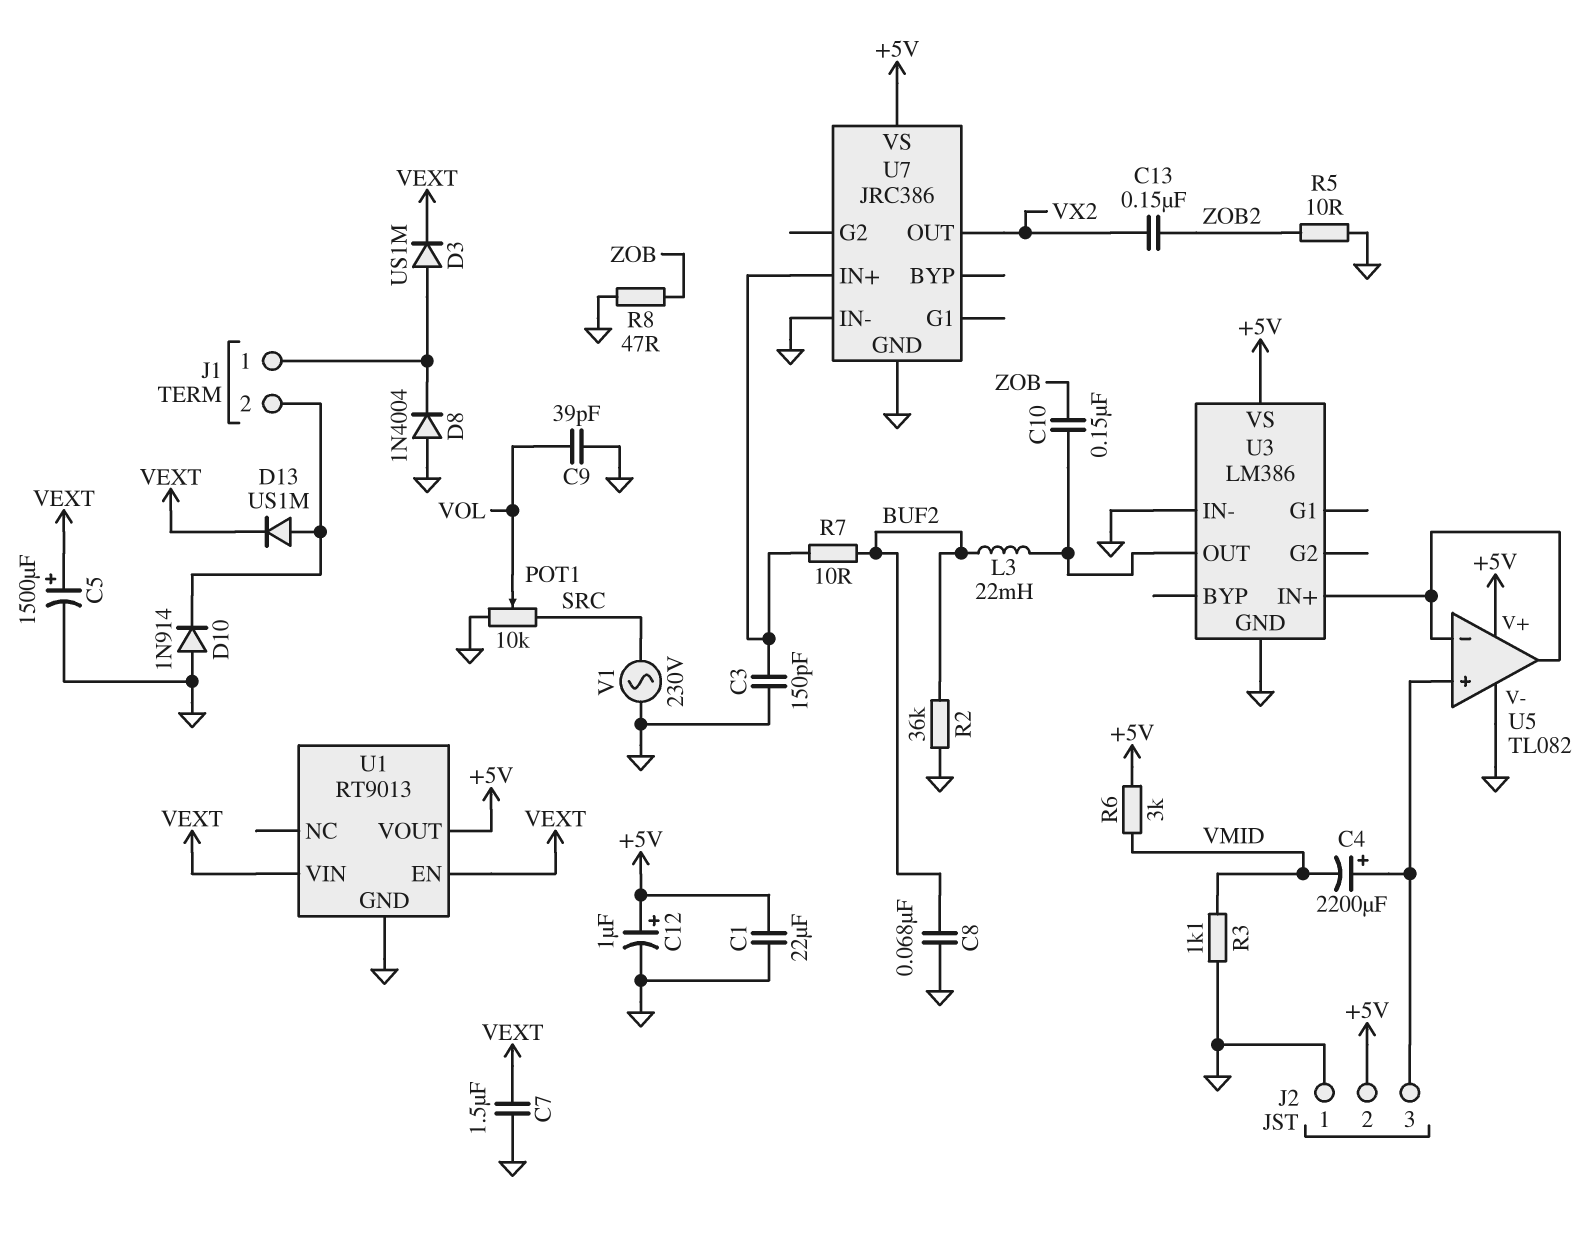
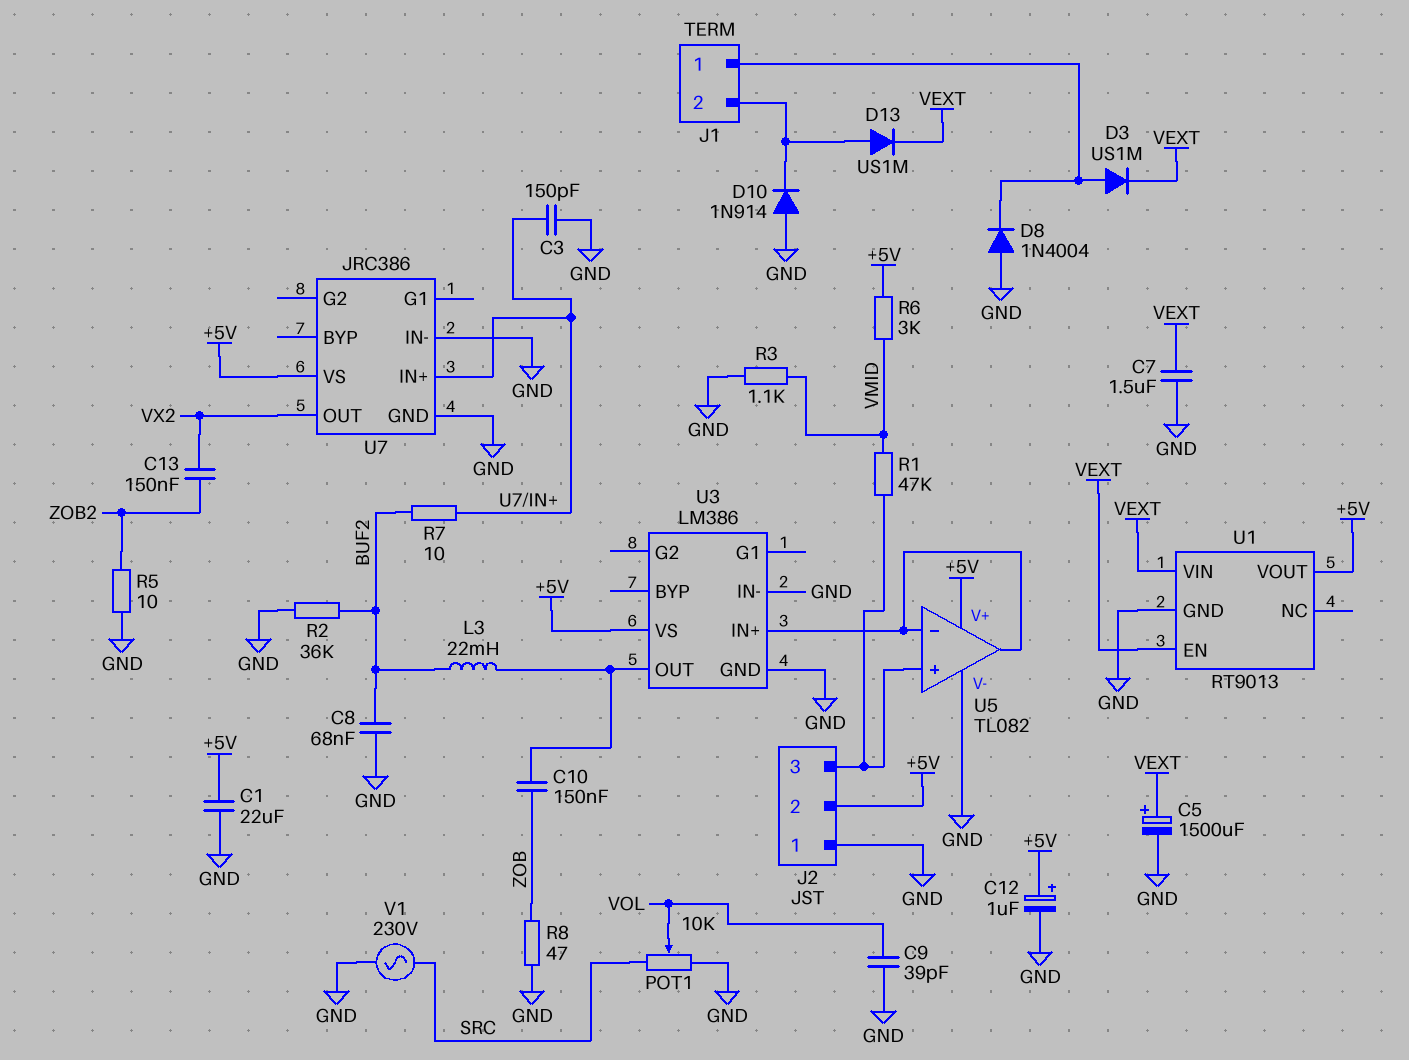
C4: 2200uF (plus J2/3, minus VMID) -> none
R1: none -> 47k (J2/3, VMID)

